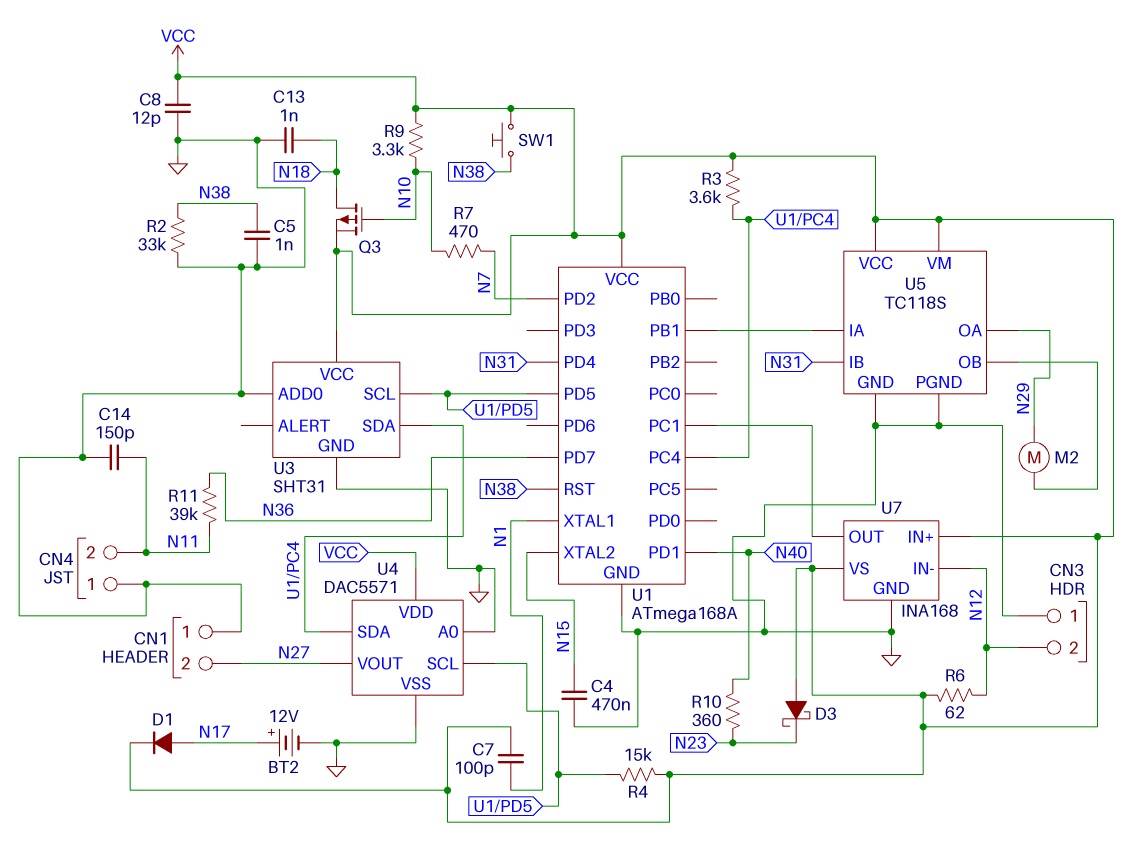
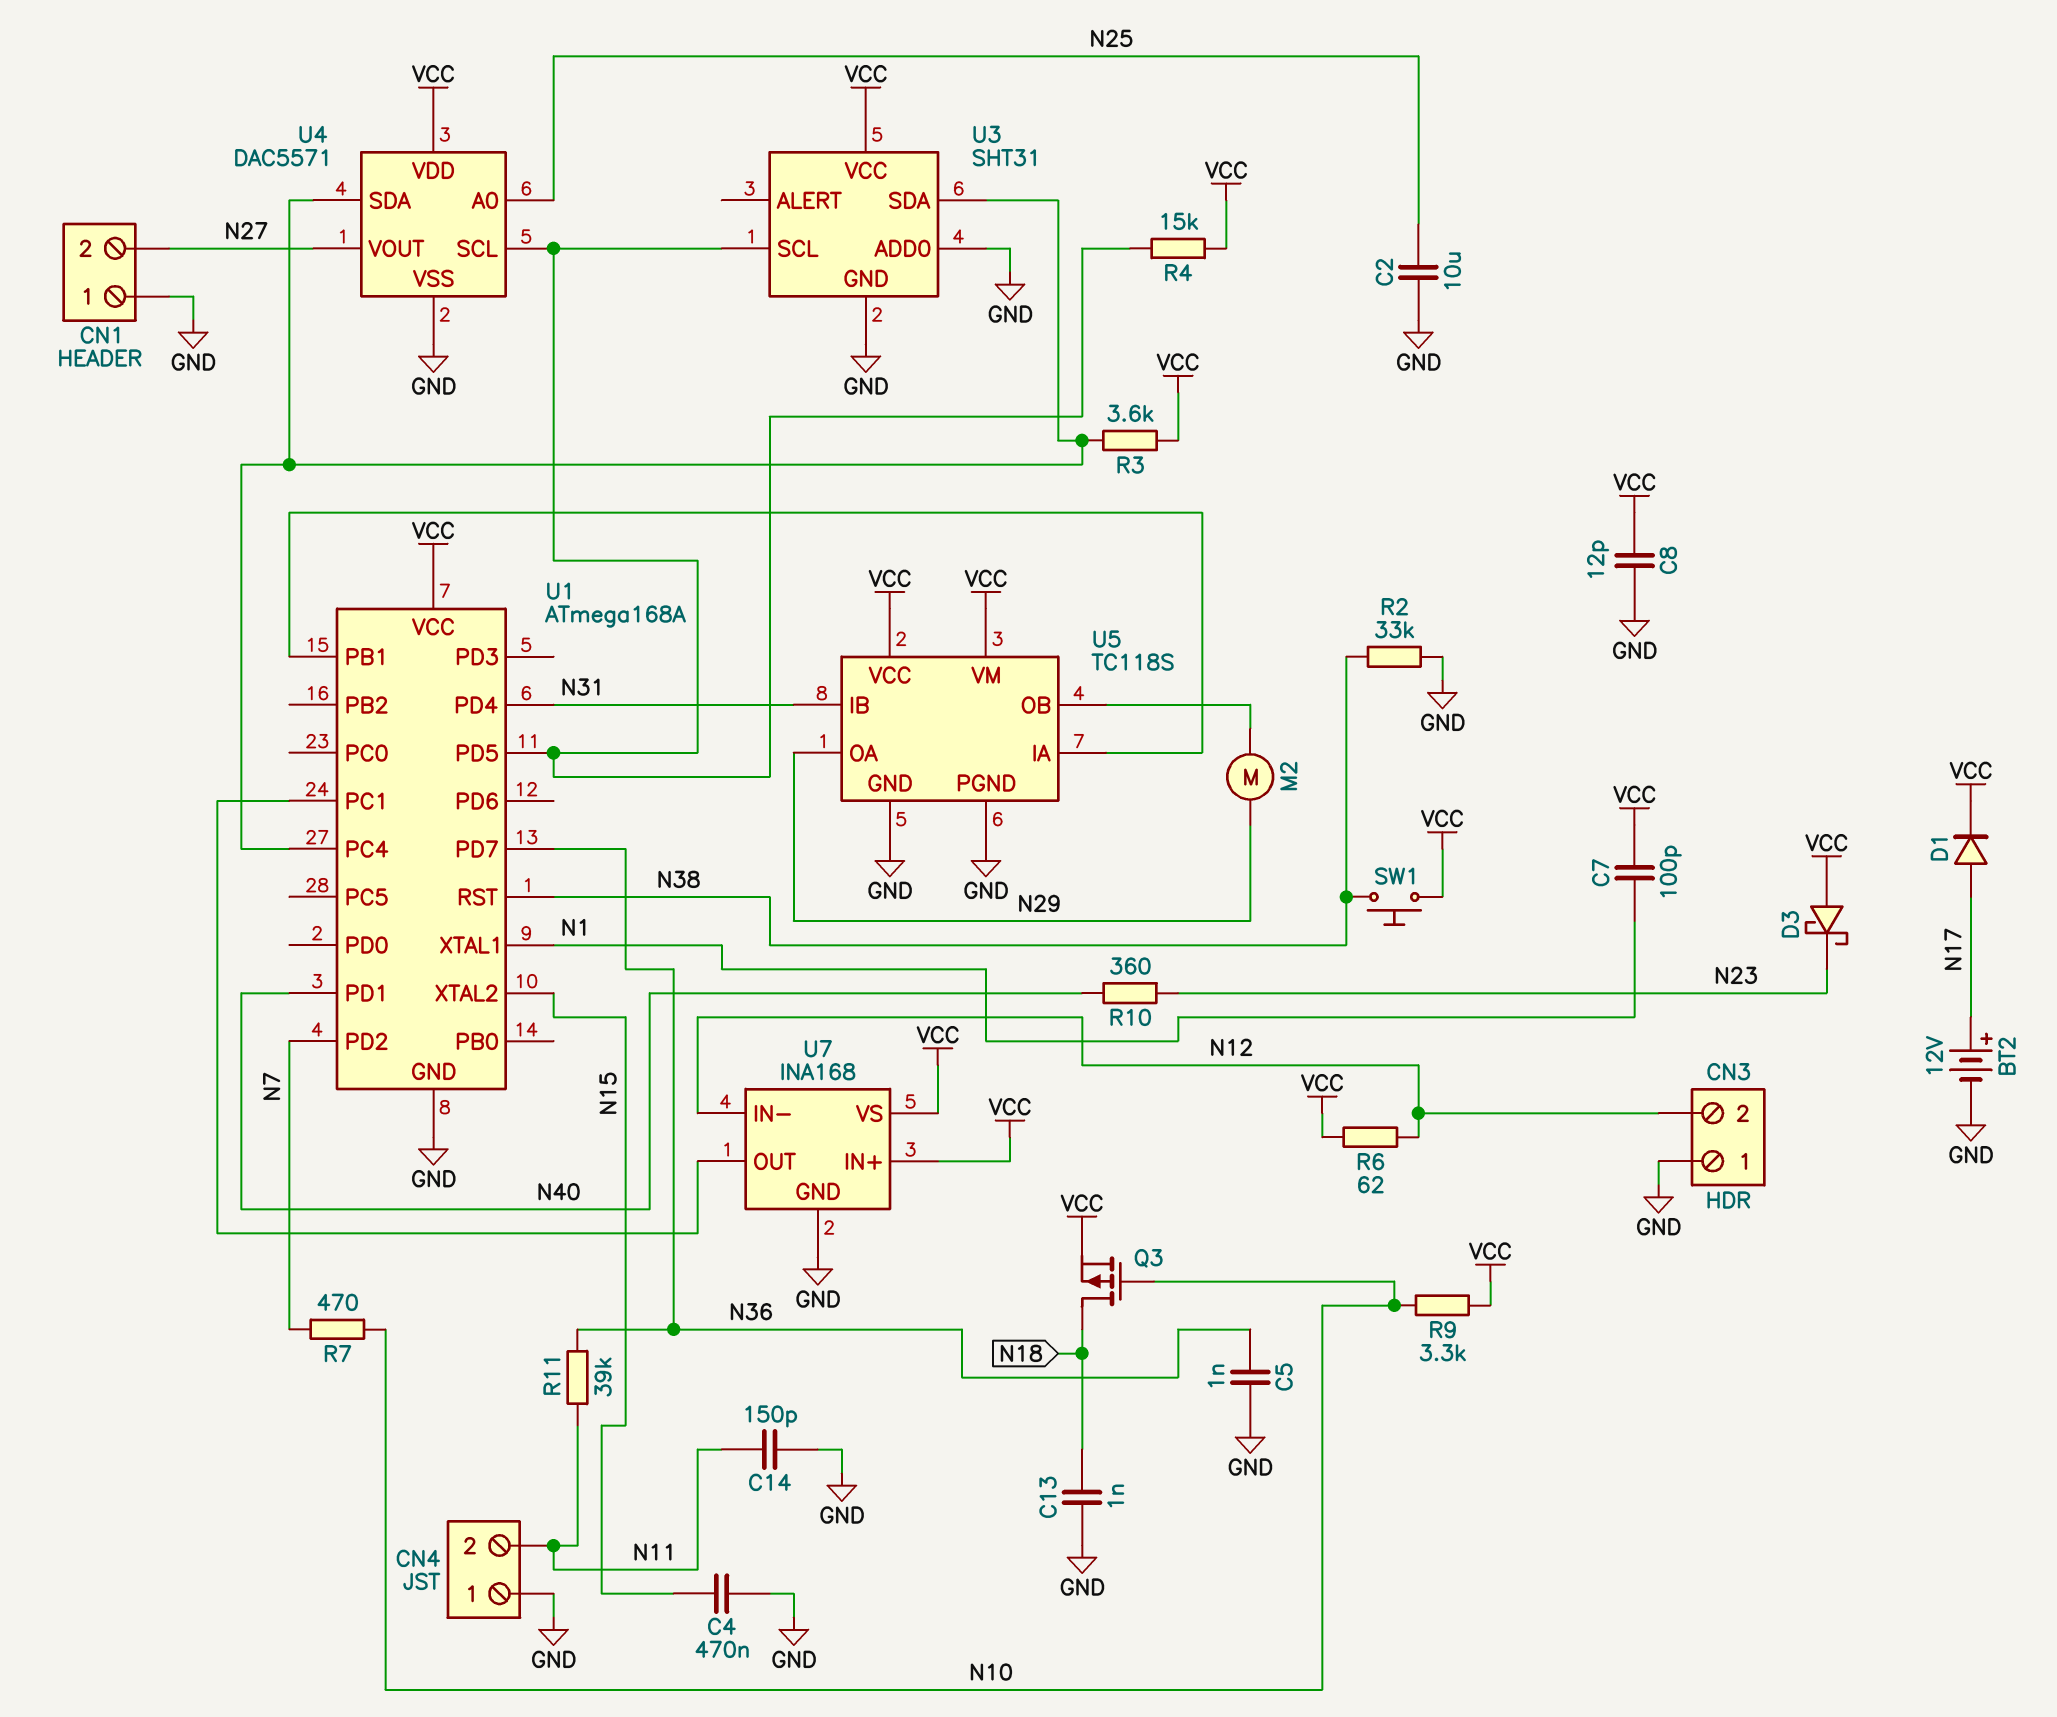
C2: none -> 10uF (GND, N25)
C5: 1nF (GND, N38) -> 1nF (GND, N36)
U4 pin A0: GND -> N25

